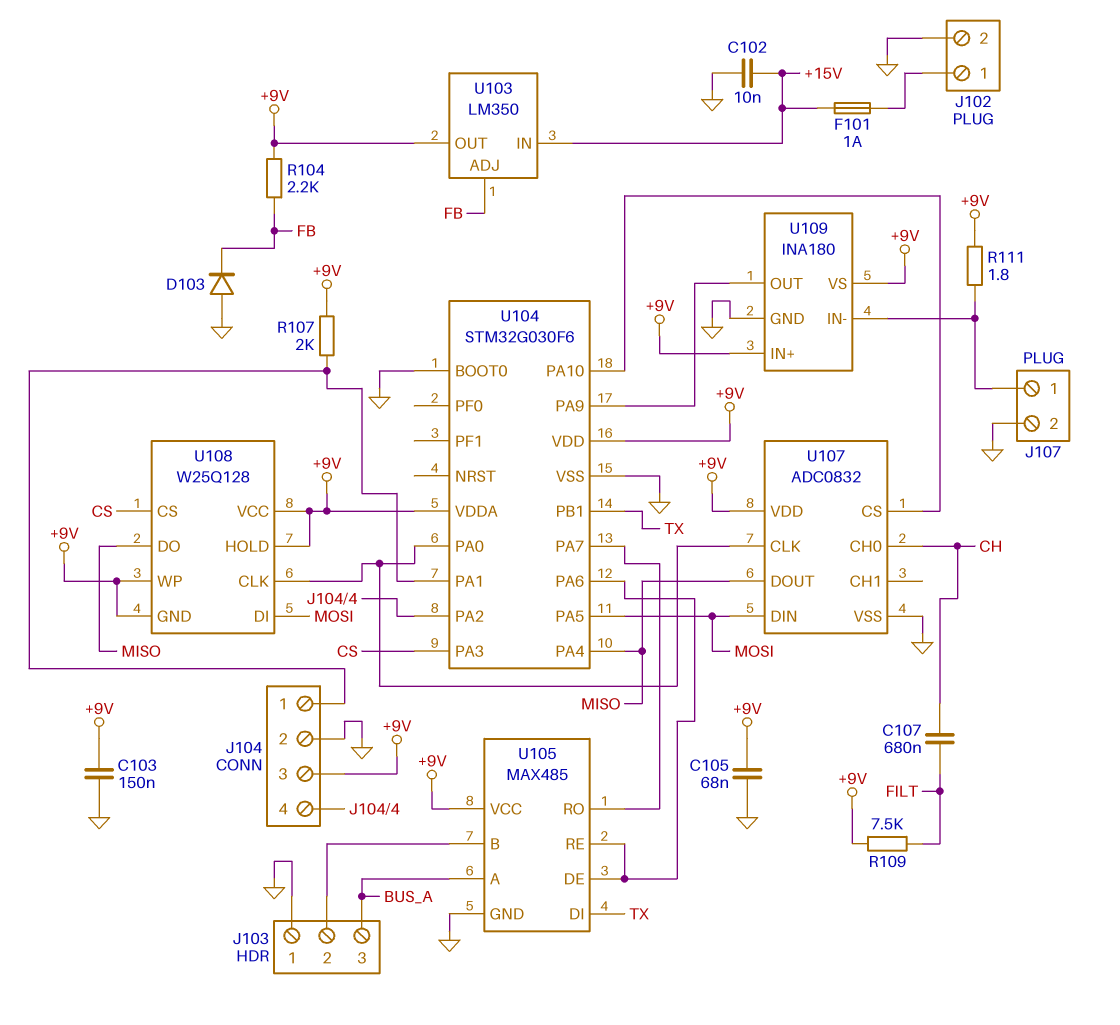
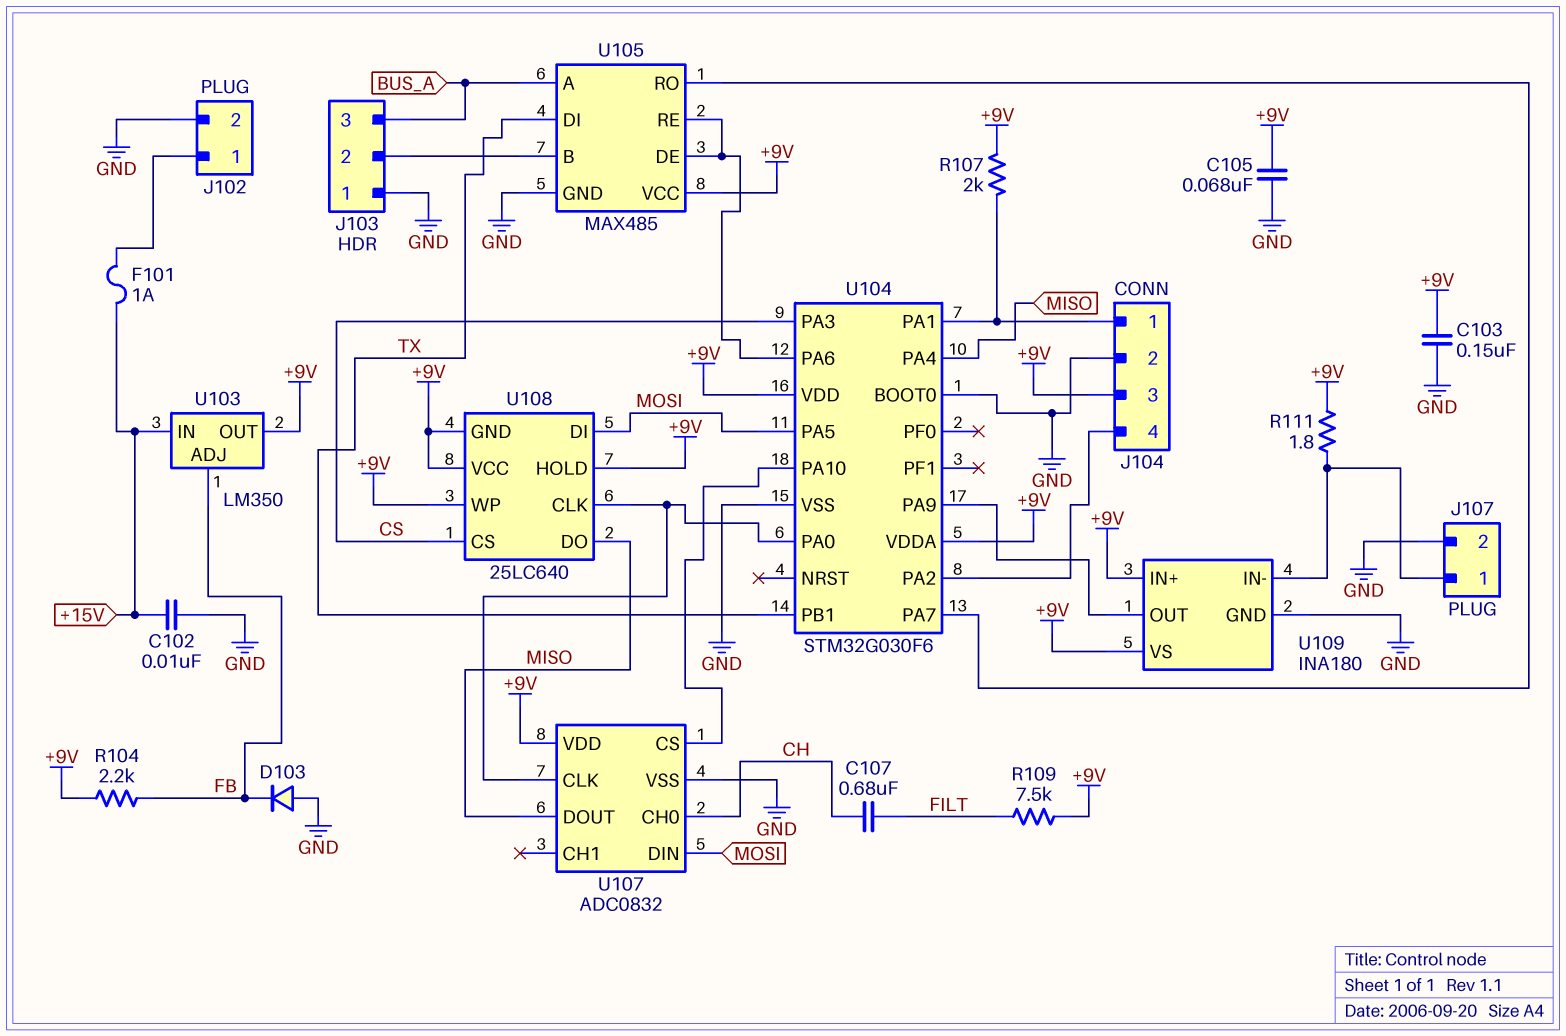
U108: W25Q128 -> 25LC640

